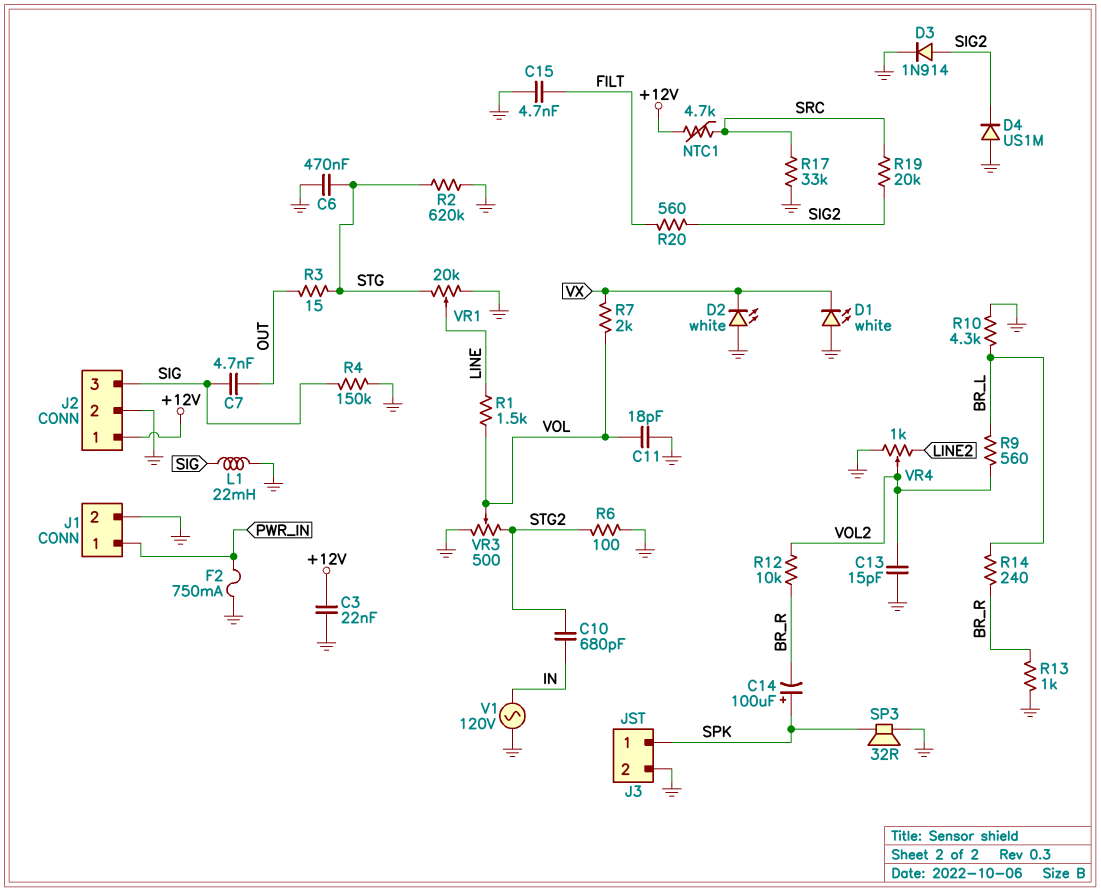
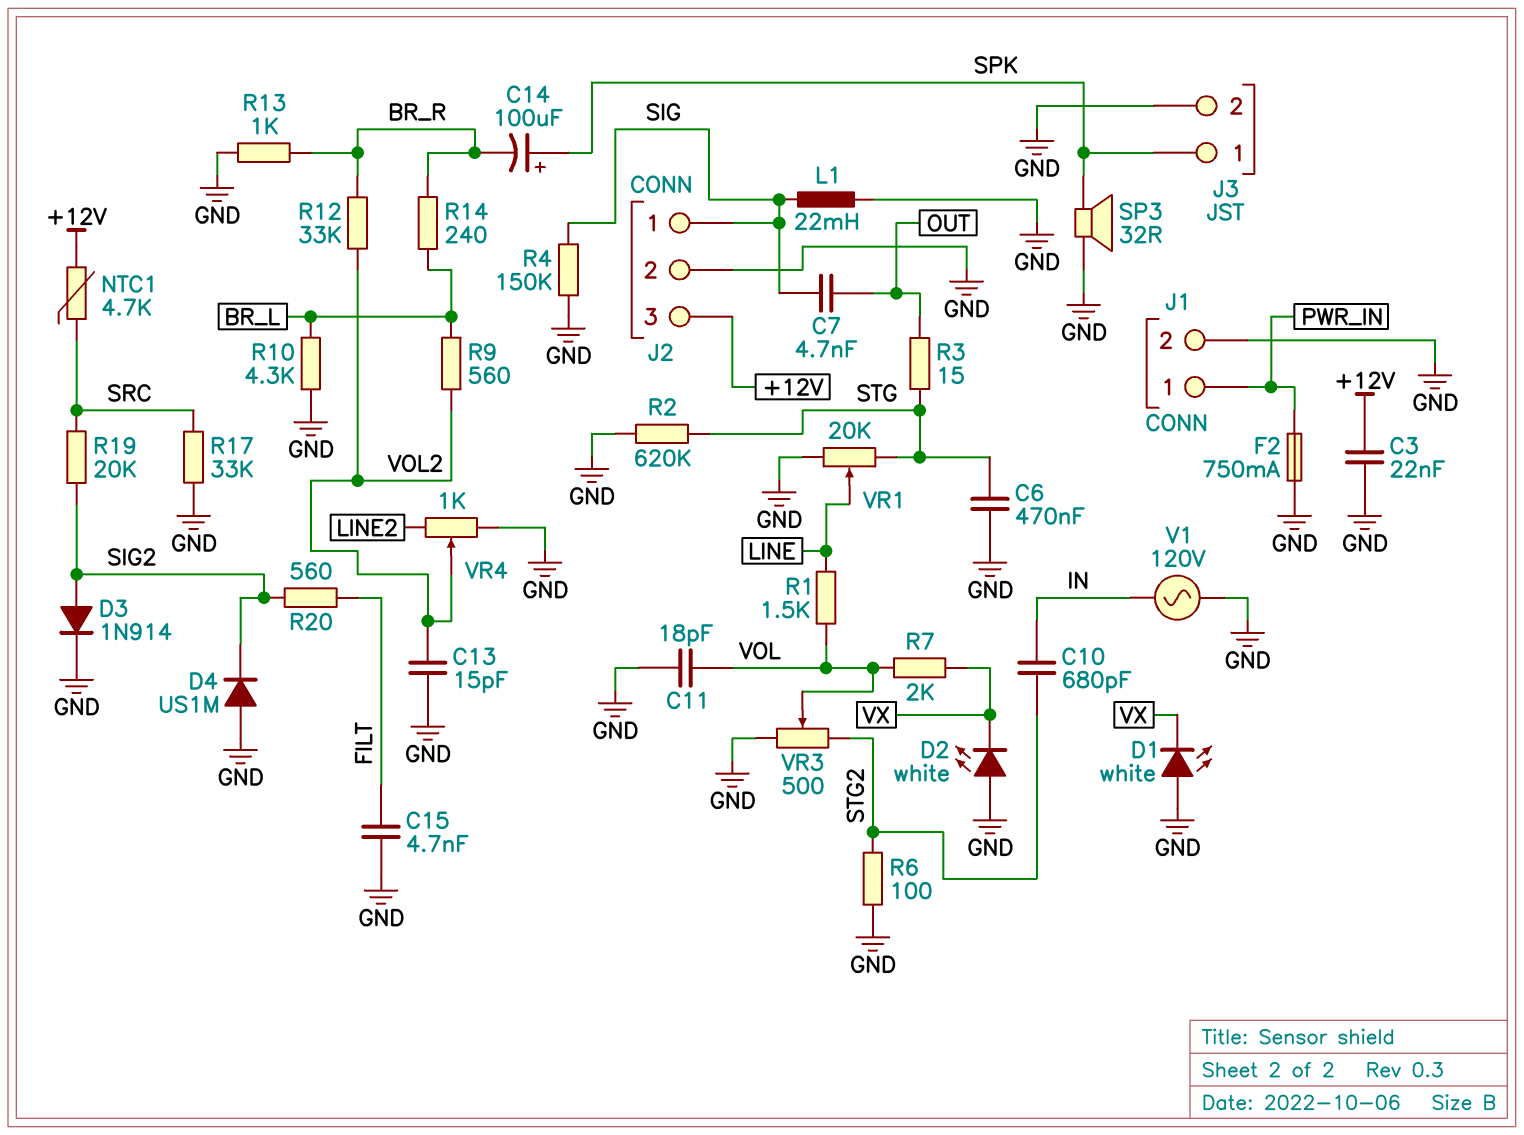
J2 pin 1: +12V -> SIG
J2 pin 3: SIG -> +12V
R12: 10k (BR_R, VOL2) -> 33k (BR_R, VOL2)

